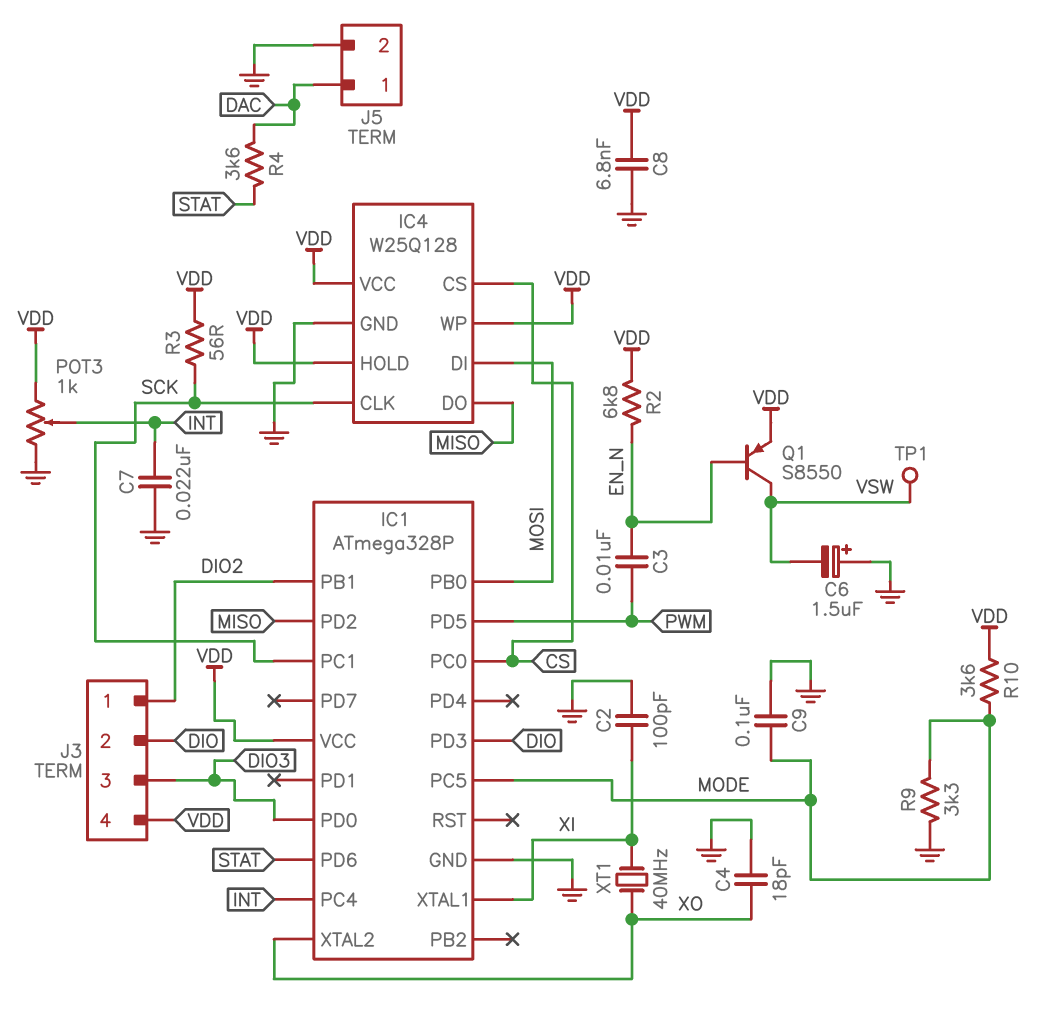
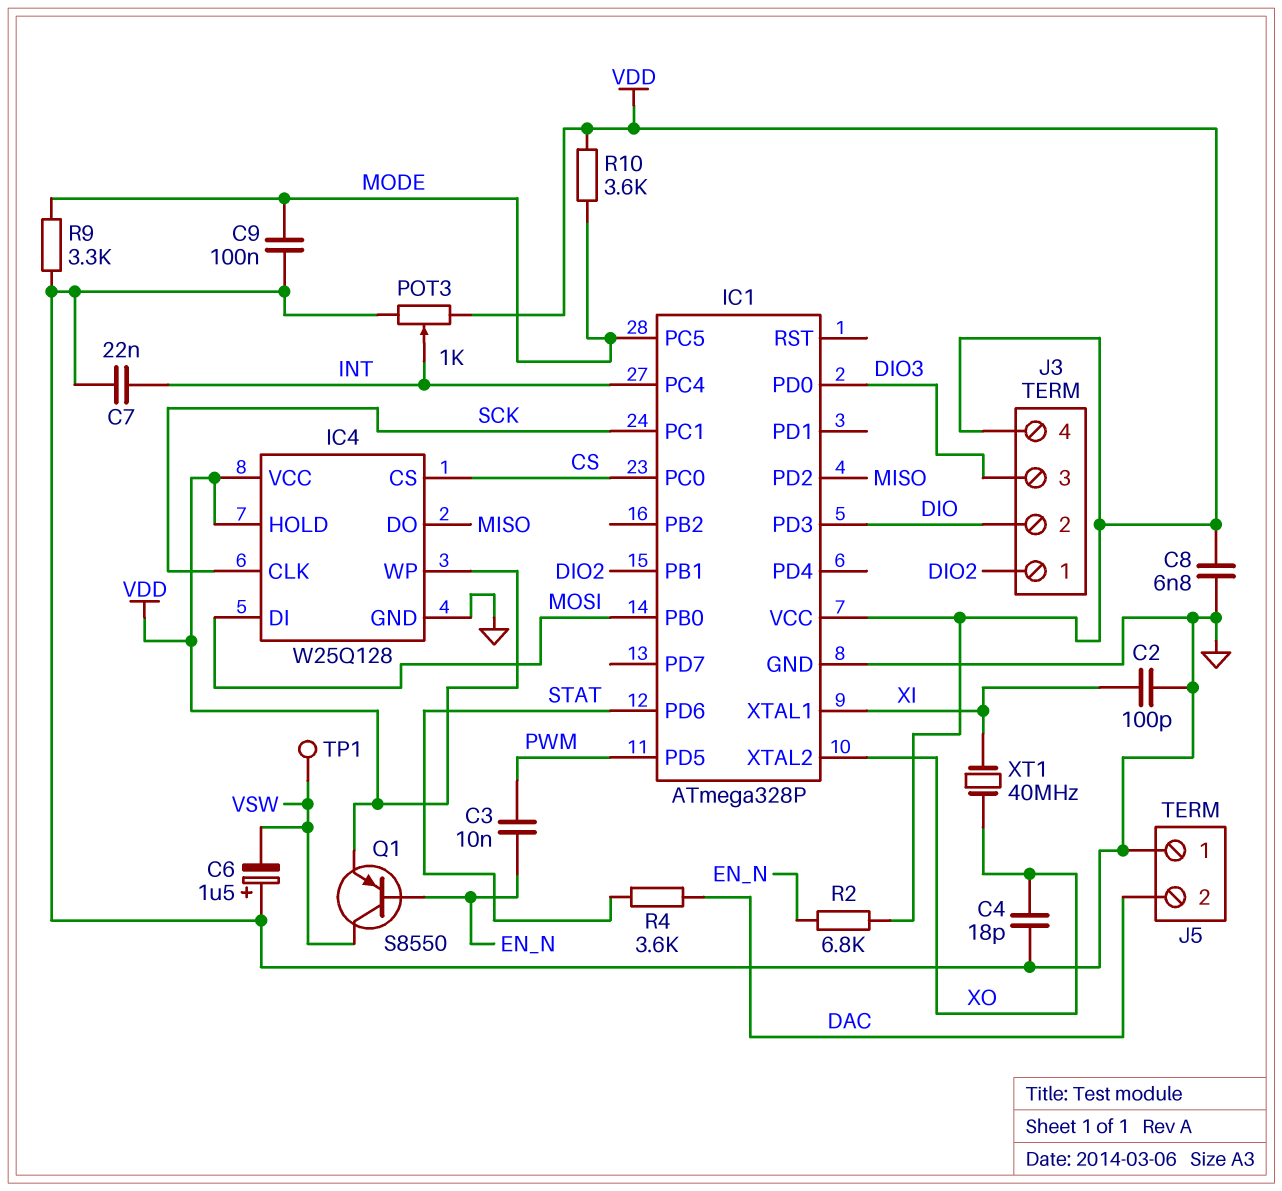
J5 pin 1: DAC -> GND
J5 pin 2: GND -> DAC
R3: 56 (SCK, VDD) -> none

